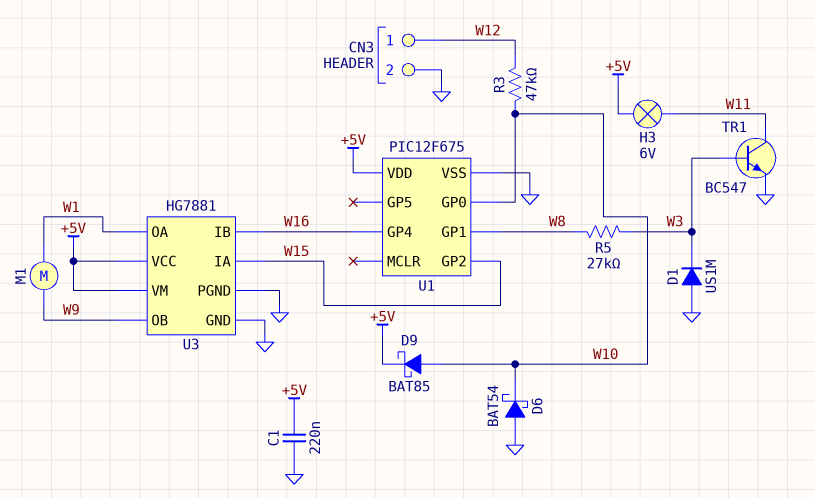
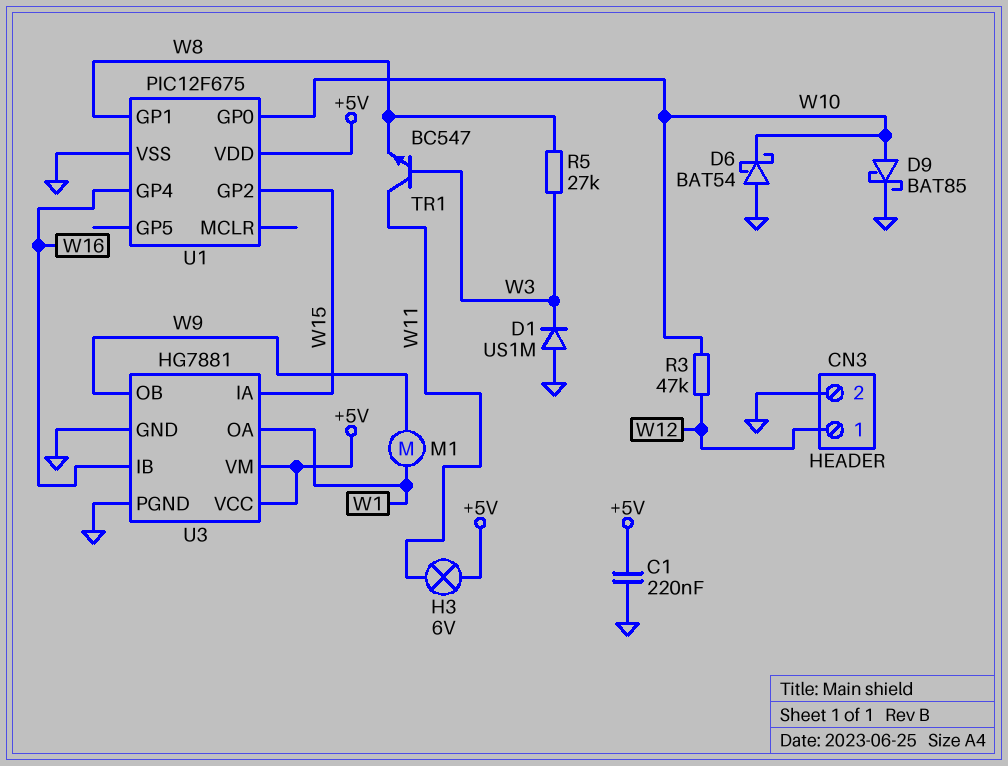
D9: schottky BAT85 (A W10, K +5V) -> schottky BAT85 (A W10, K GND)
TR1: NPN BC547 (B W3, C W11, E GND) -> NPN BC547 (B W3, C W11, E W8)

